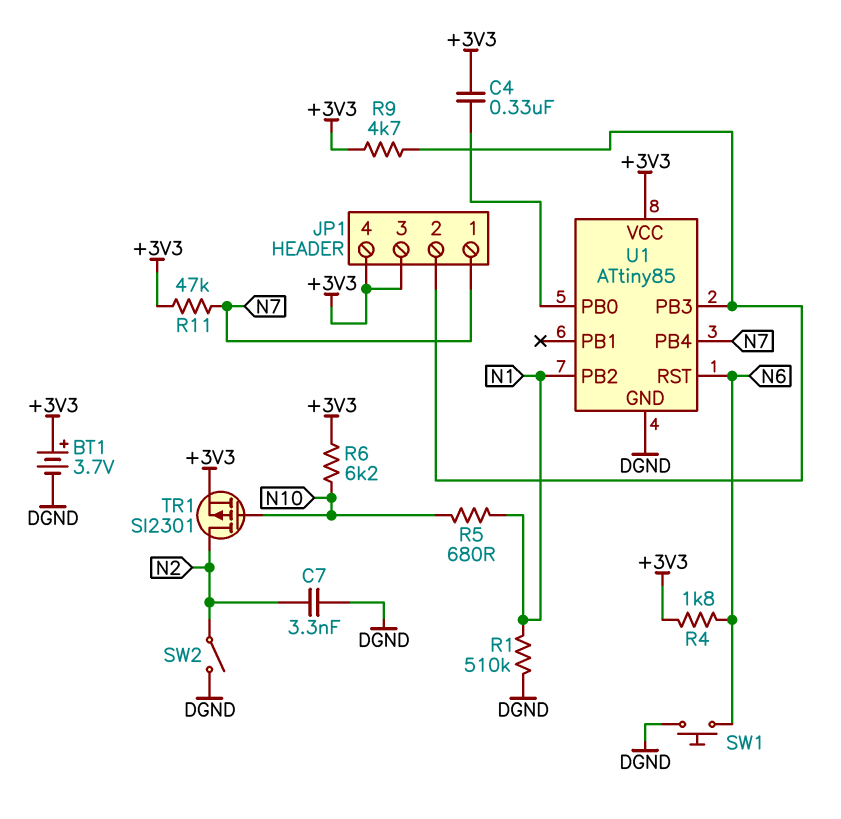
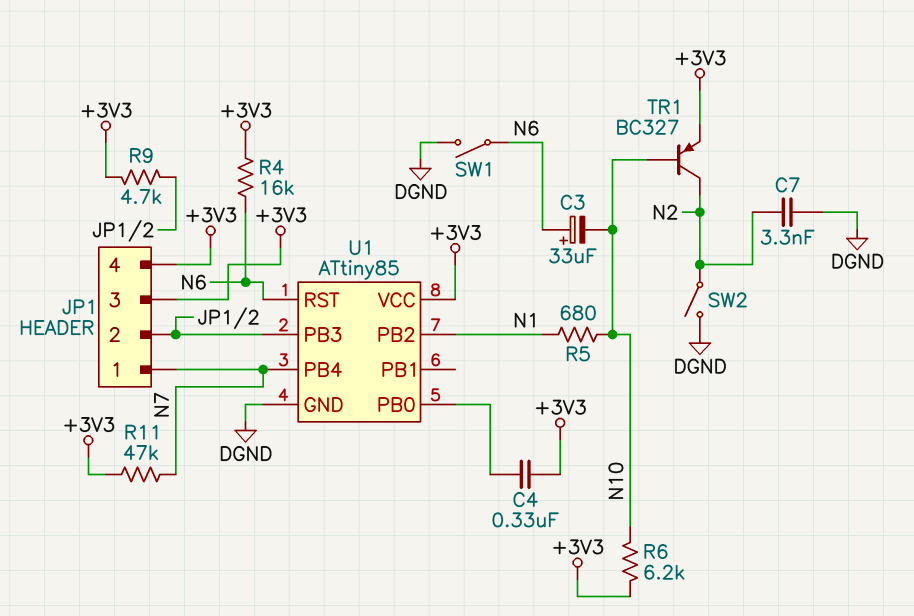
BT1: 3.7V (plus +3V3, minus DGND) -> none
C3: none -> 33uF (plus N6, minus N10)
R1: 510k (DGND, N1) -> none
R4: 1.8k (+3V3, N6) -> 16k (+3V3, N6)
SW1: button (DGND, N6) -> switch (DGND, N6)
TR1: PMOS SI2301 (G N10, D N2, S +3V3) -> PNP BC327 (B N10, C N2, E +3V3)

